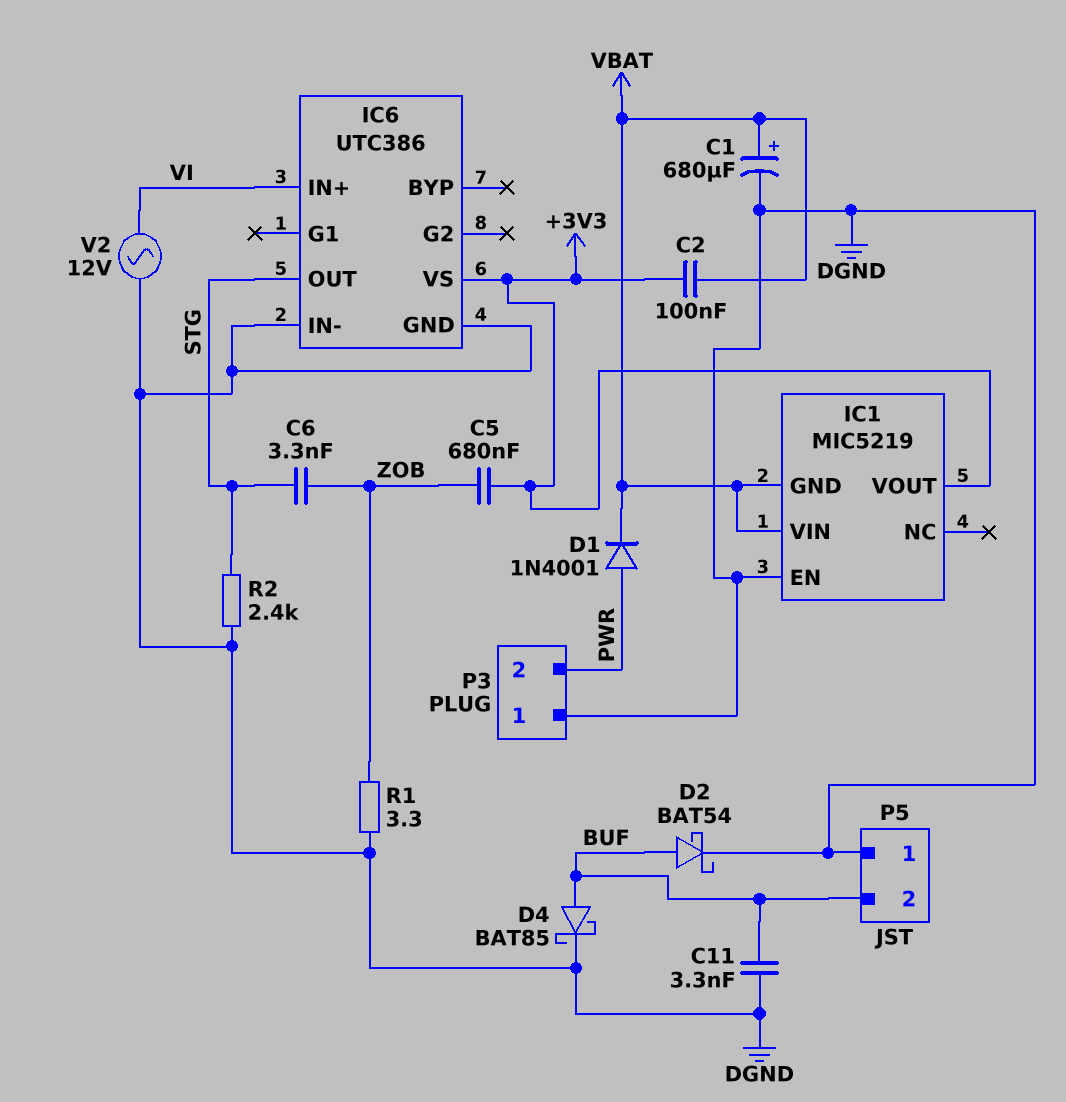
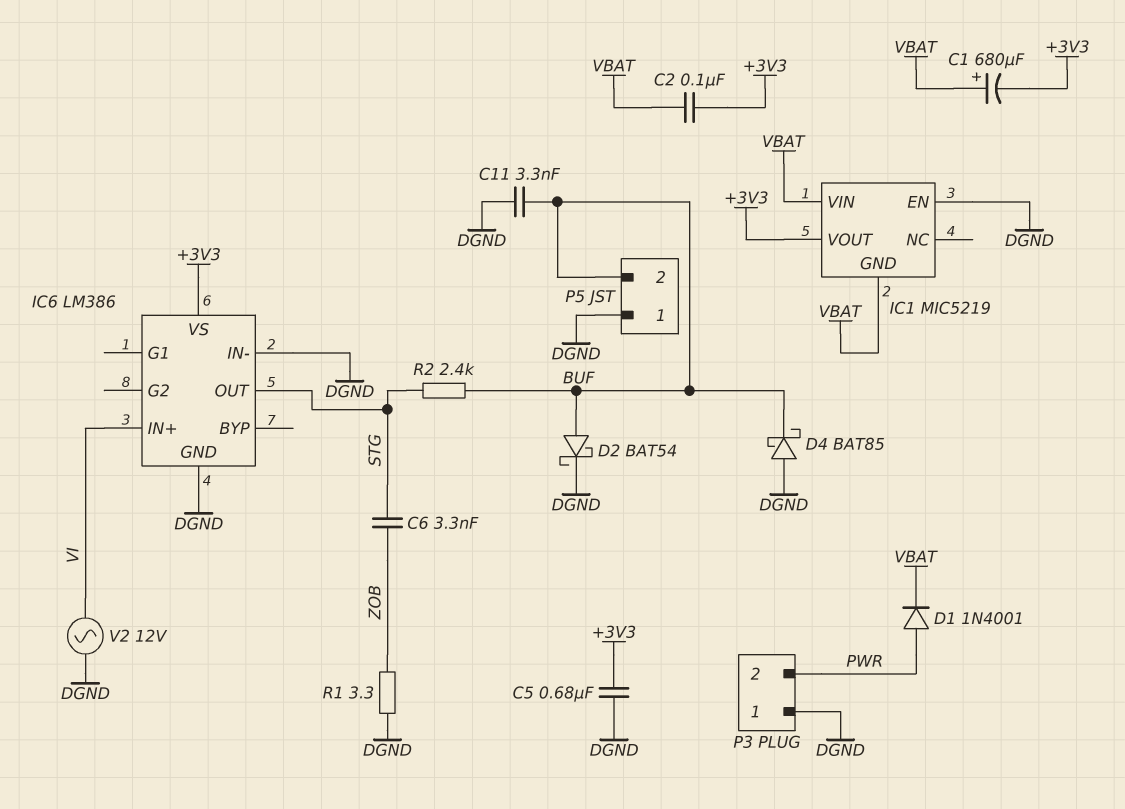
C1: 680uF (plus VBAT, minus DGND) -> 680uF (plus VBAT, minus +3V3)
C5: 680nF (+3V3, ZOB) -> 680nF (+3V3, DGND)
D4: schottky BAT85 (A BUF, K DGND) -> schottky BAT85 (A DGND, K BUF)
IC6: UTC386 -> LM386
R2: 2.4k (DGND, STG) -> 2.4k (BUF, STG)

